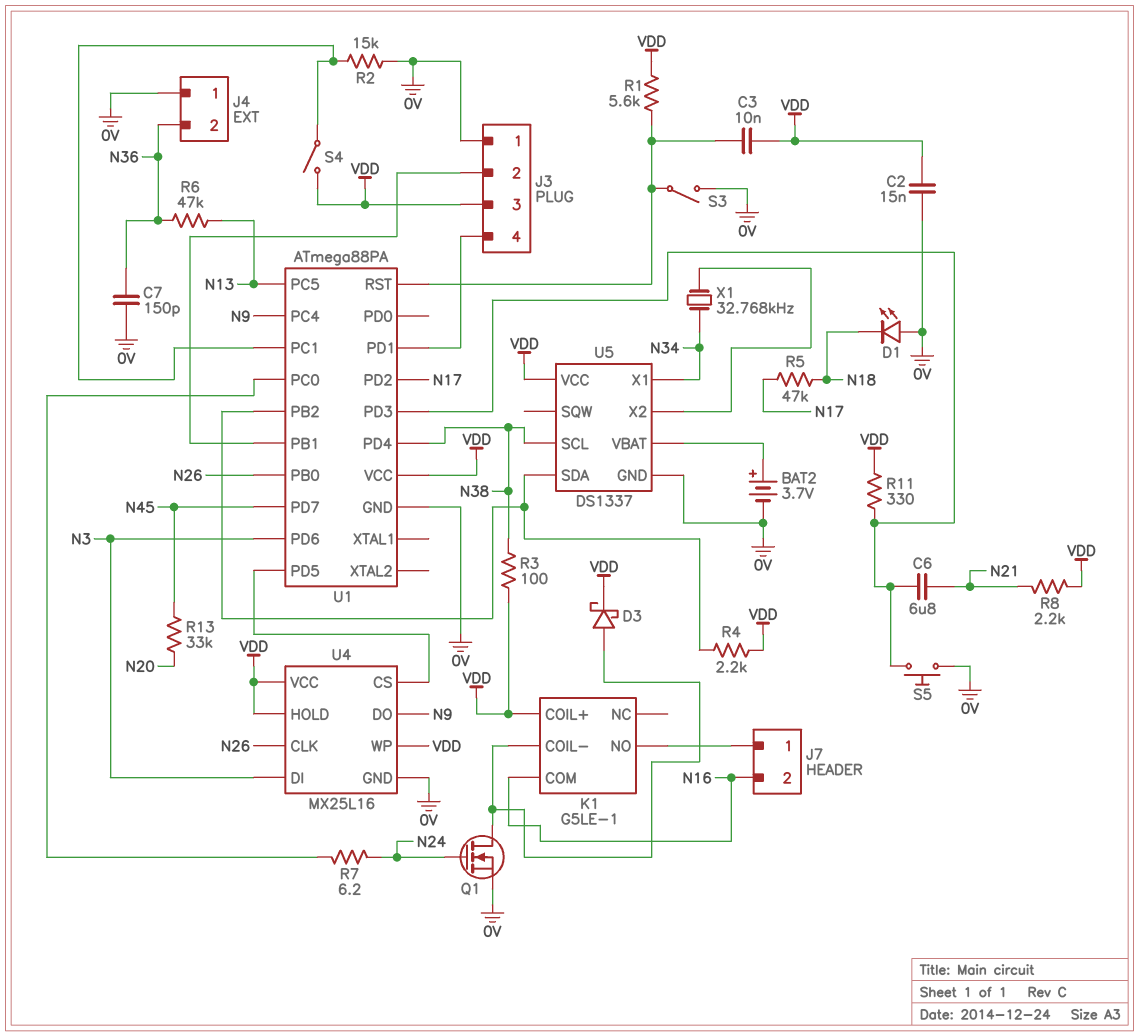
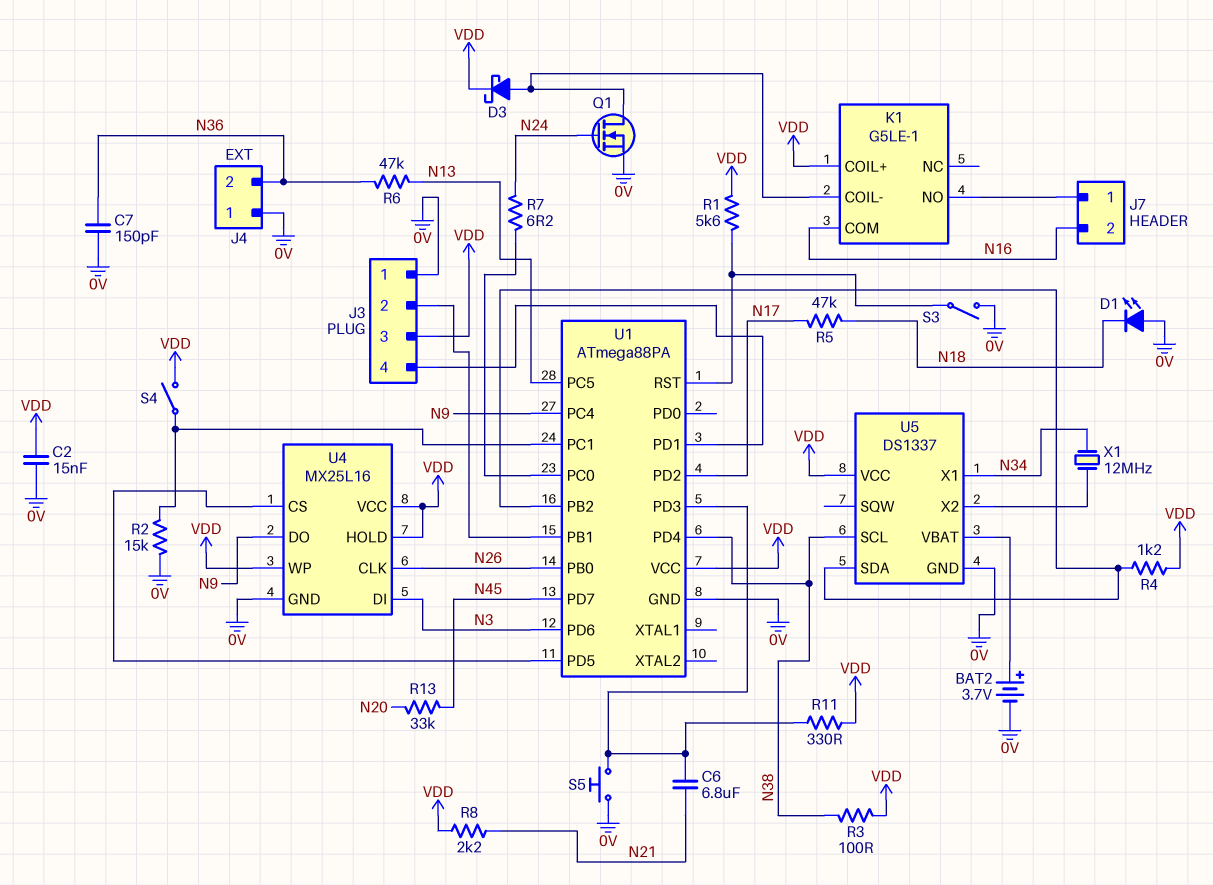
C3: 10nF (U1/RST, VDD) -> none
R4: 2.2k (U1/PB2, VDD) -> 1.2k (U1/PB2, VDD)
X1: 32.768kHz (N34, U5/X2) -> 12MHz (N34, U5/X2)

